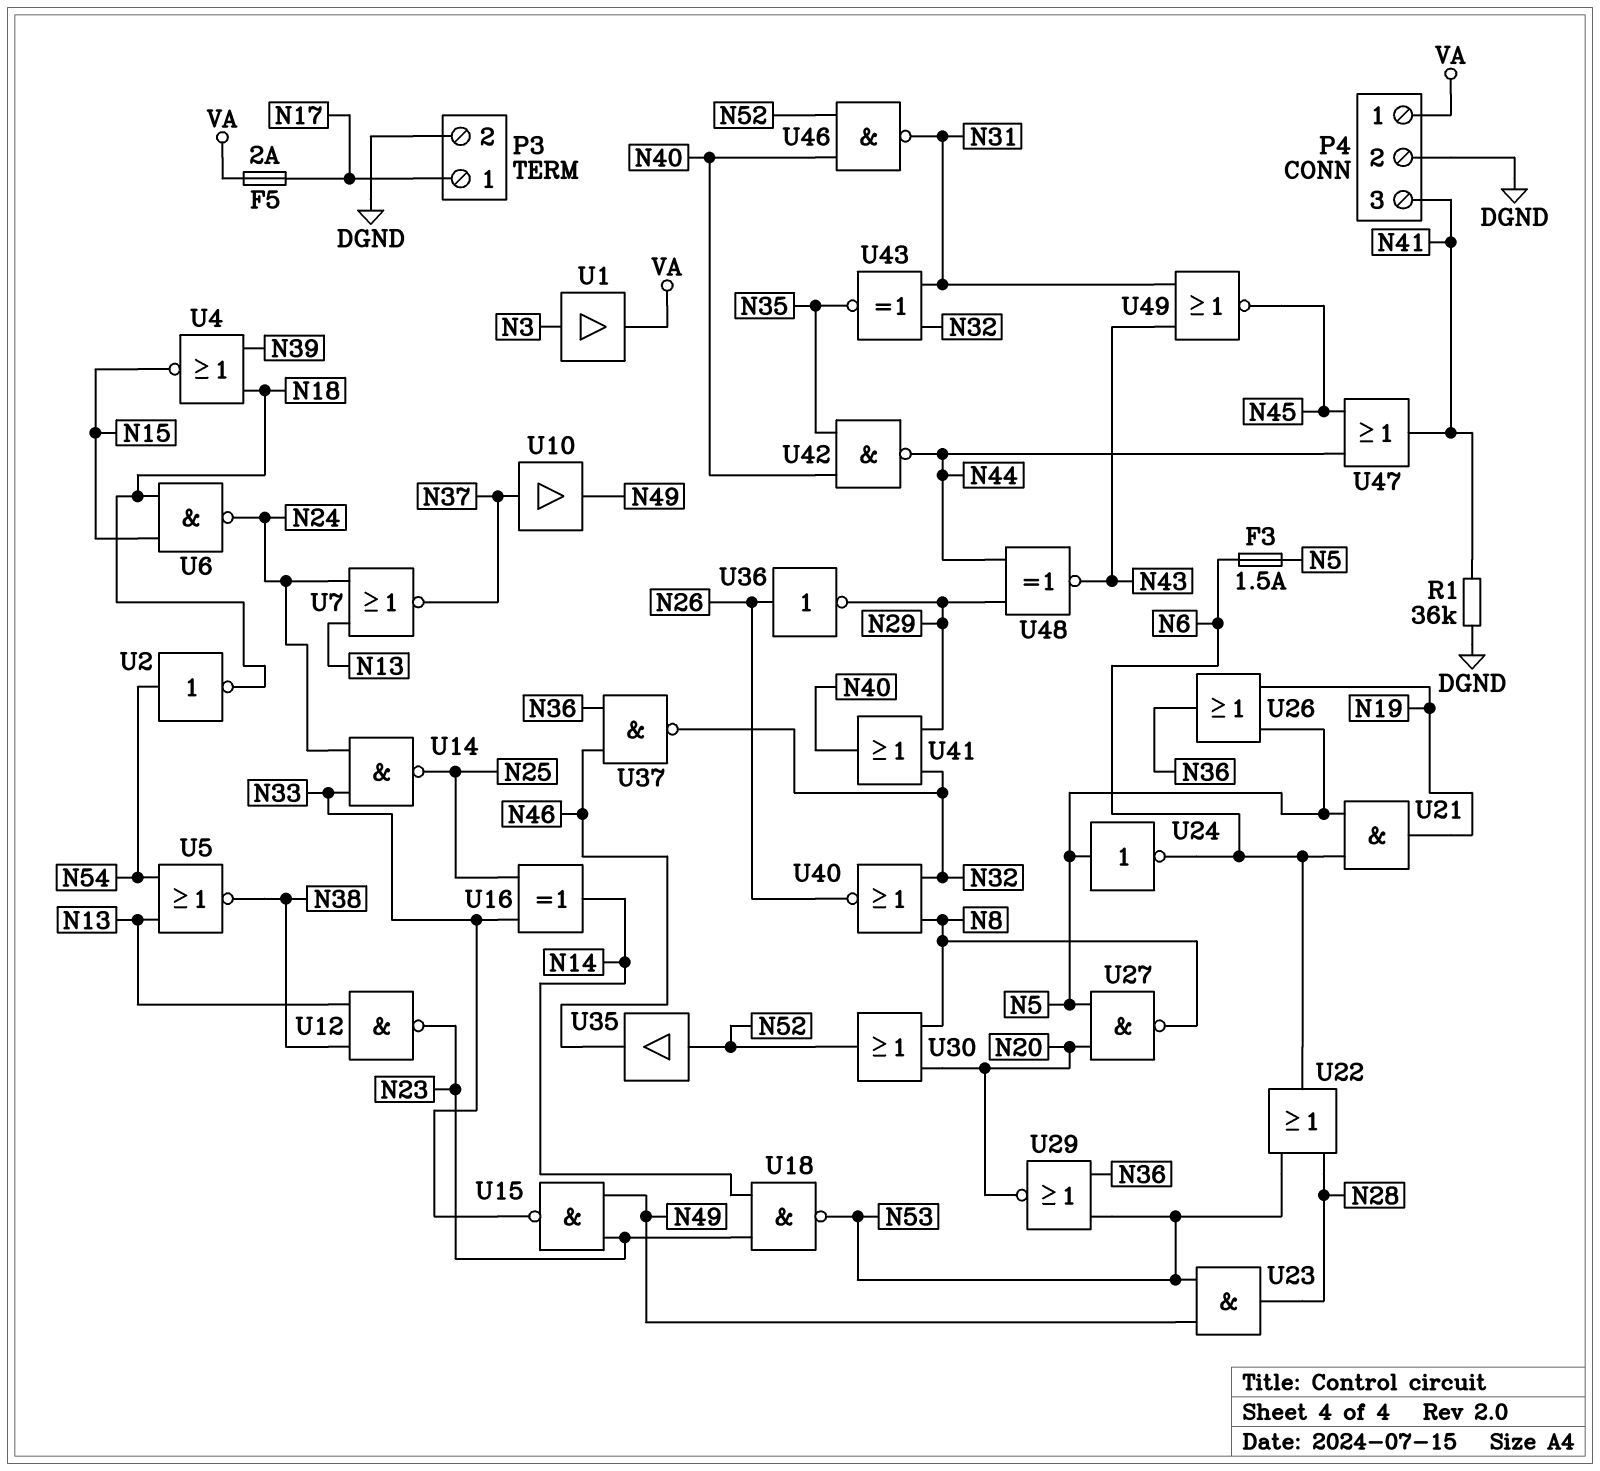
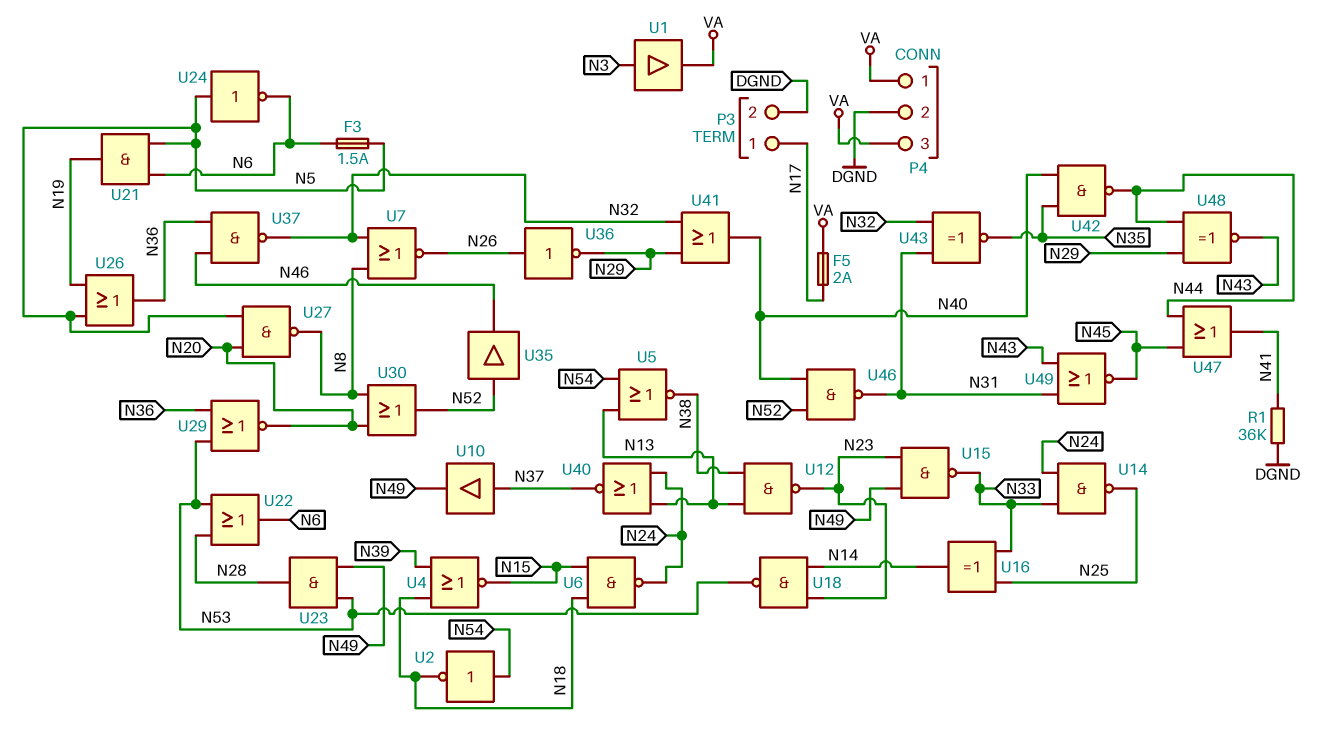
P4 pin 3: N41 -> VA
U7: NOR (in N13, in N24, out N37) -> NOR (in N8, in N32, out N26)
U40: NOR (in N8, in N32, out N26) -> NOR (in N13, in N24, out N37)

